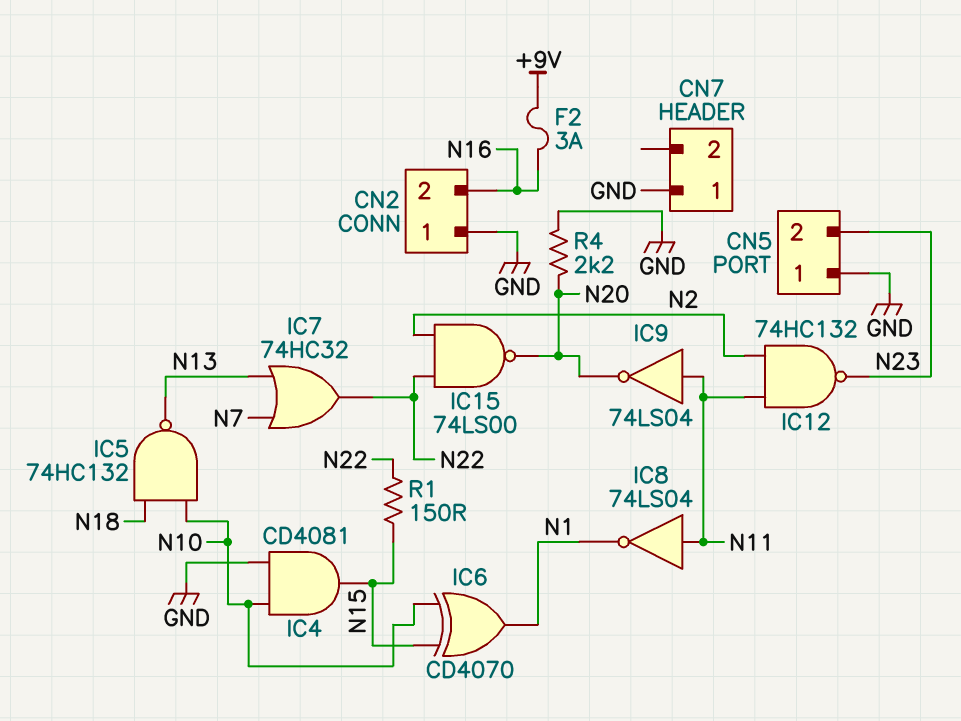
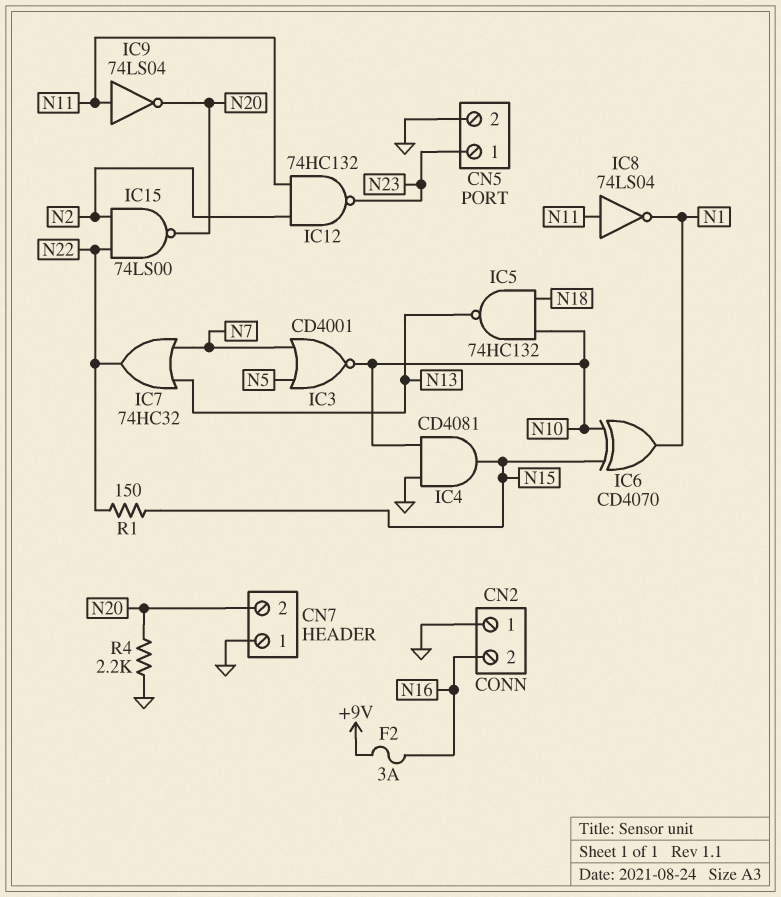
CN5 pin 1: GND -> N23
CN5 pin 2: N23 -> GND
CN7 pin 2: none -> N20
IC3: none -> NOR CD4001 (in N5, in N7, out N10)

